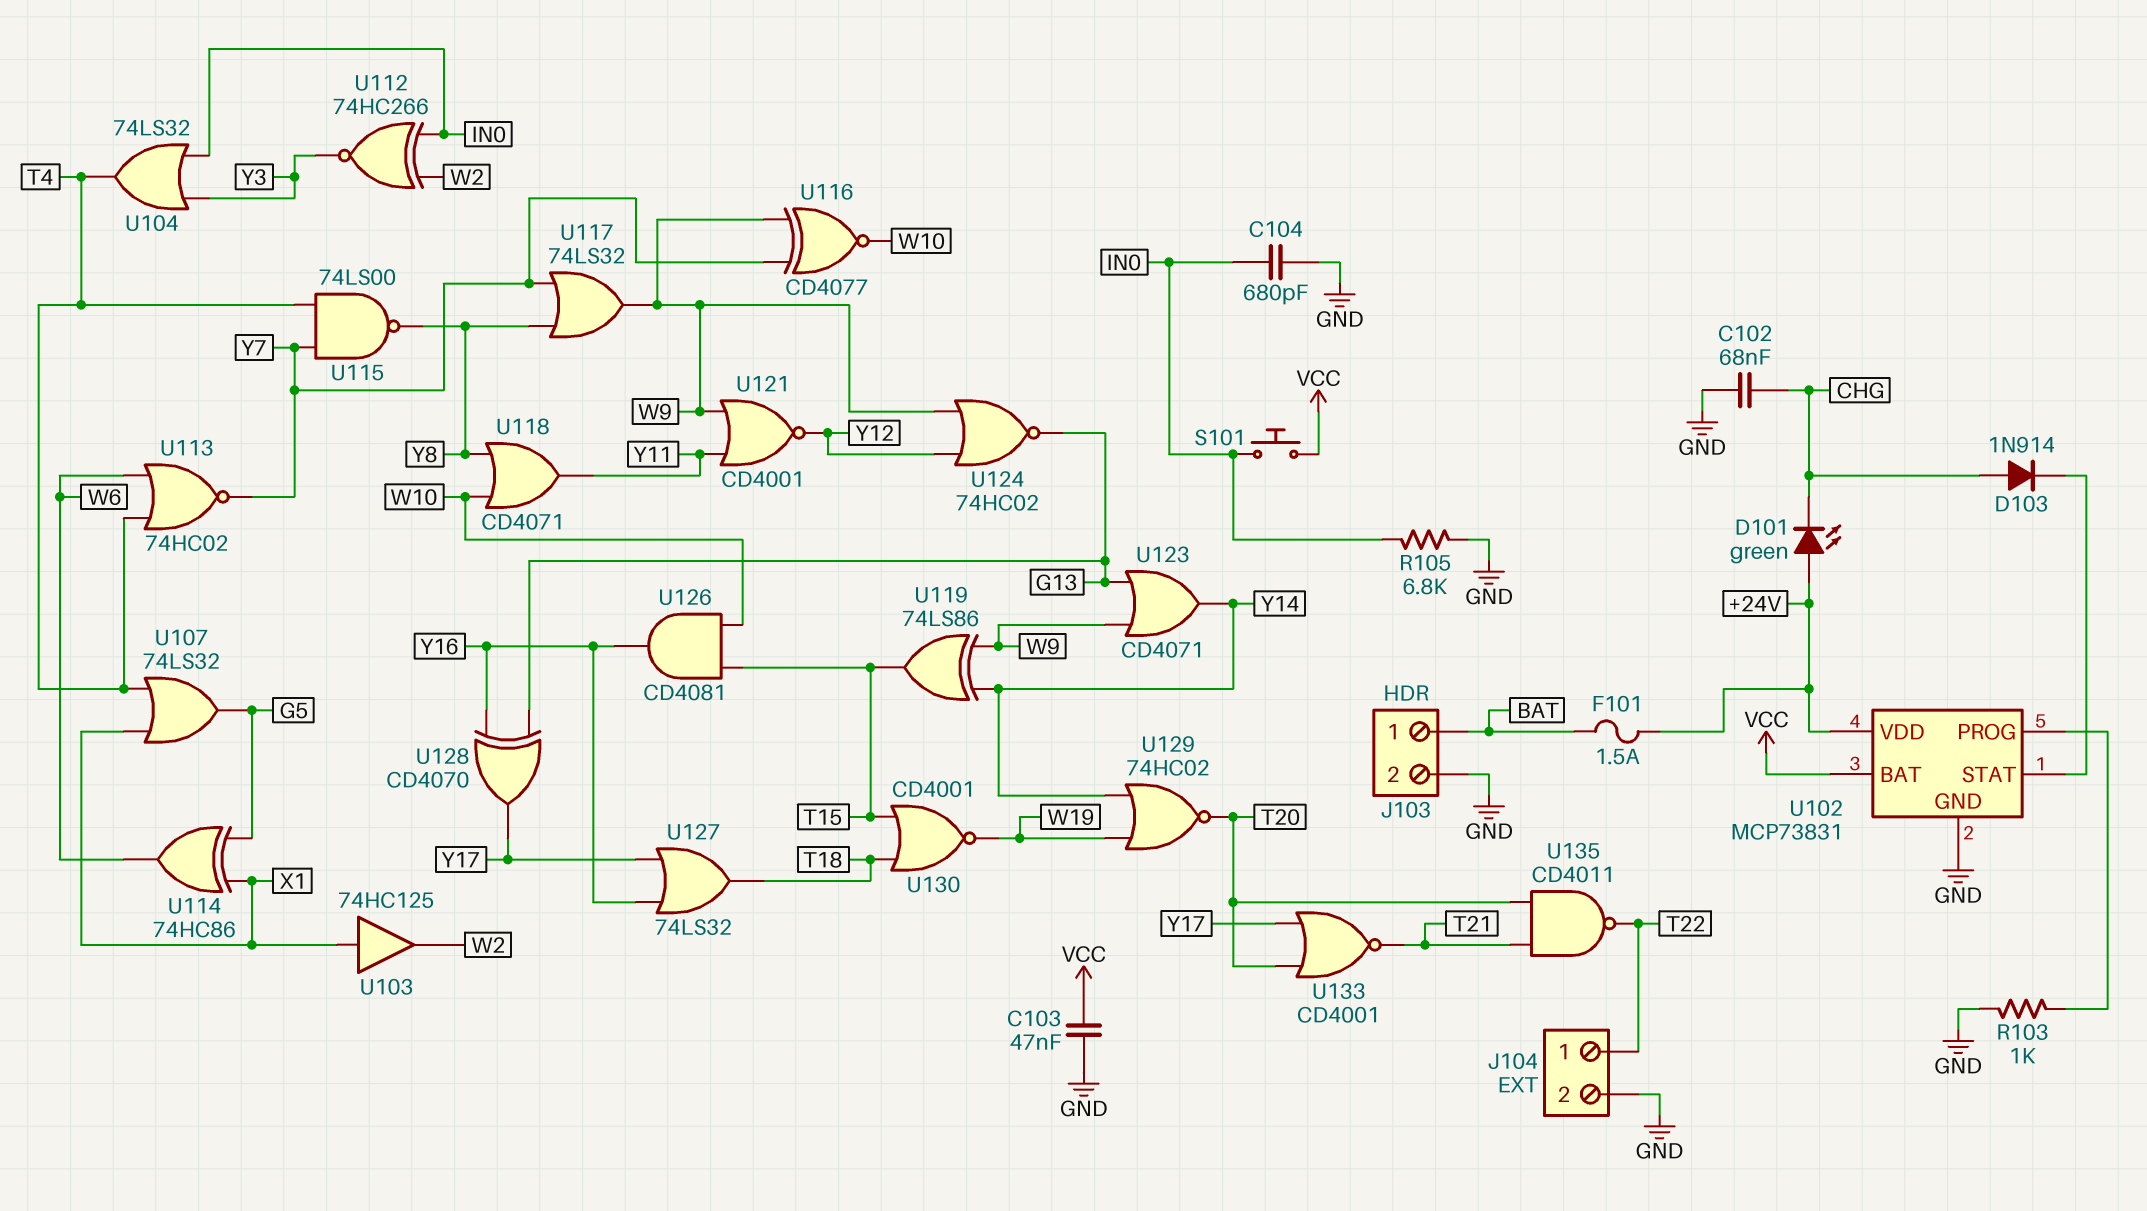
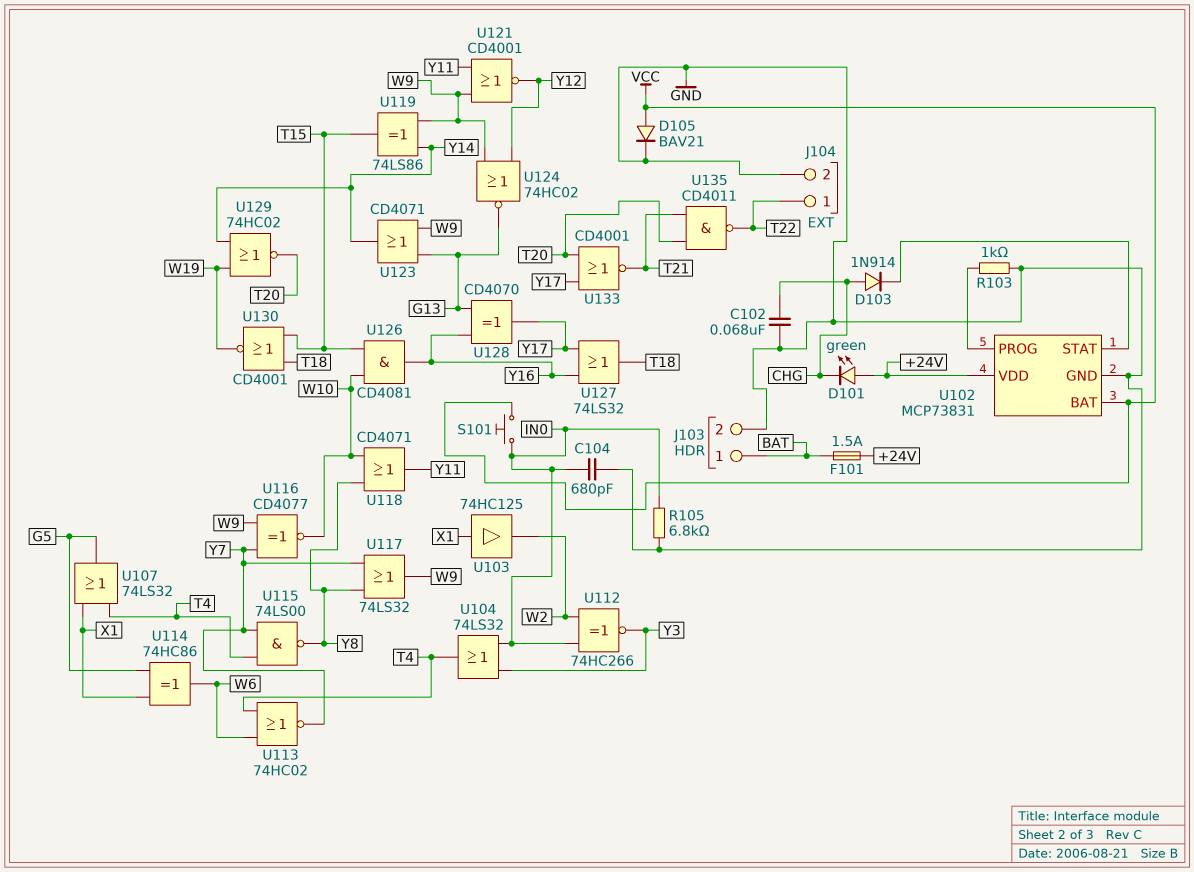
C103: 47nF (GND, VCC) -> none
D105: none -> diode BAV21 (A VCC, K GND)

